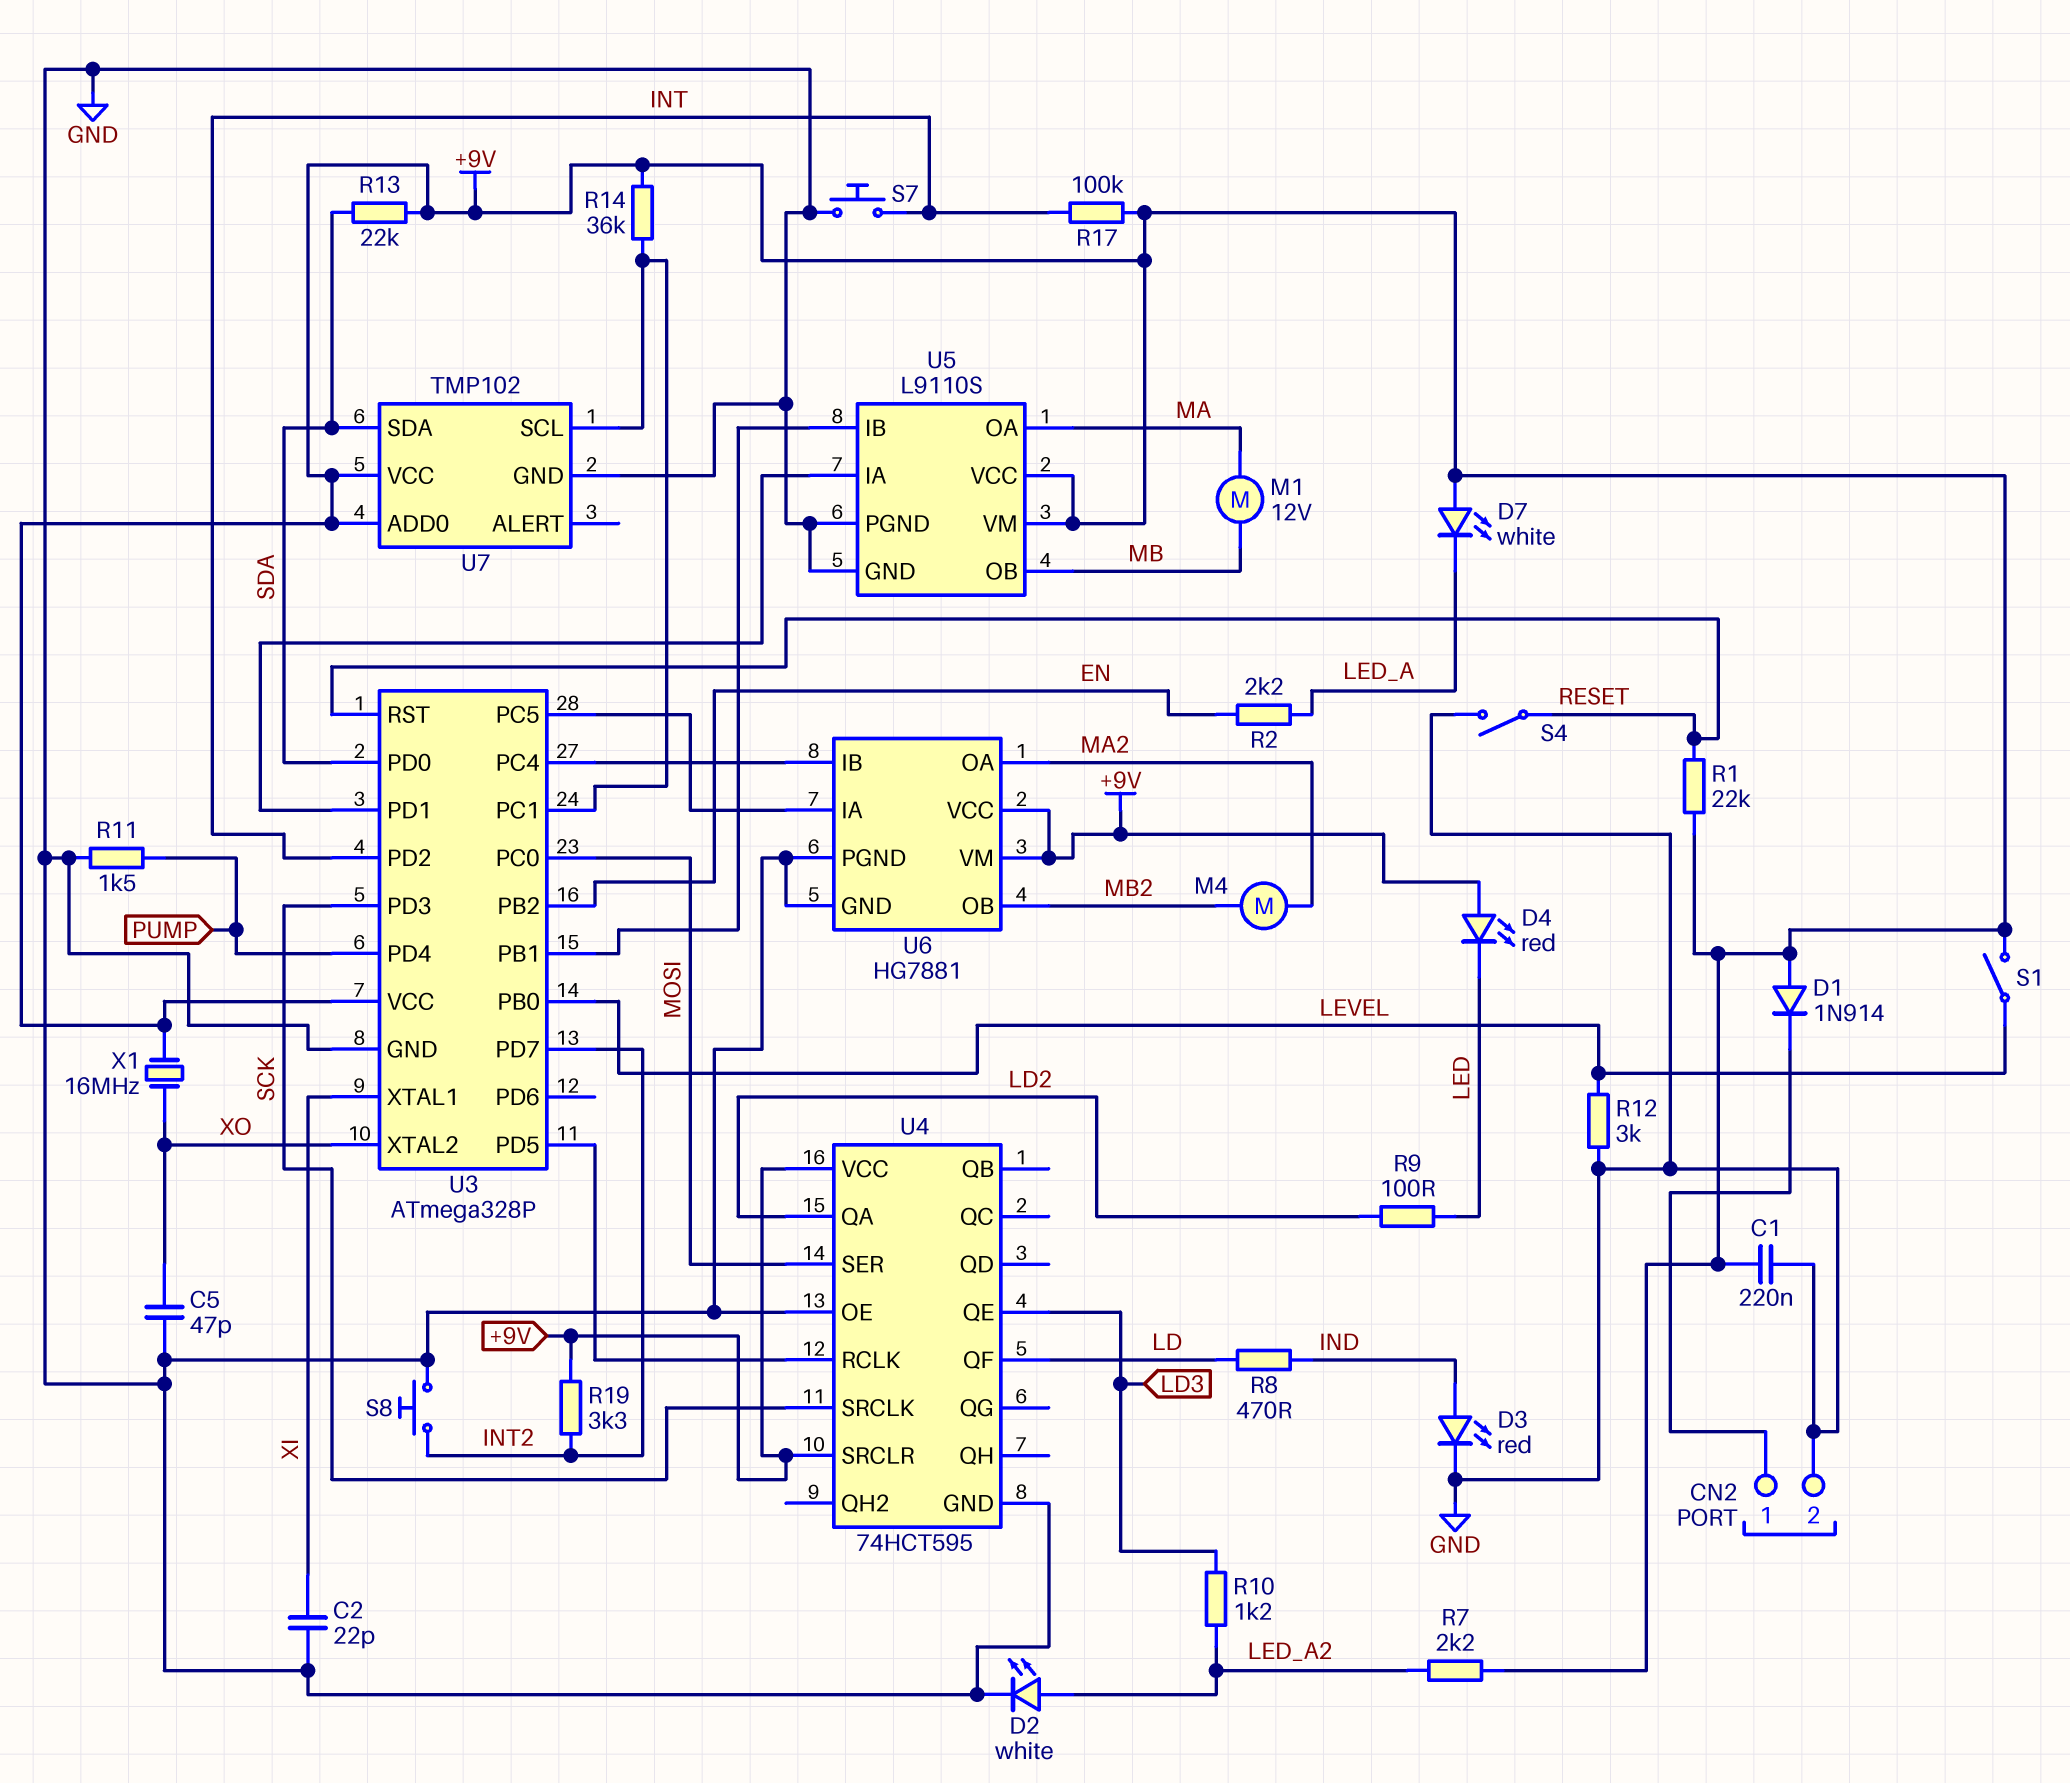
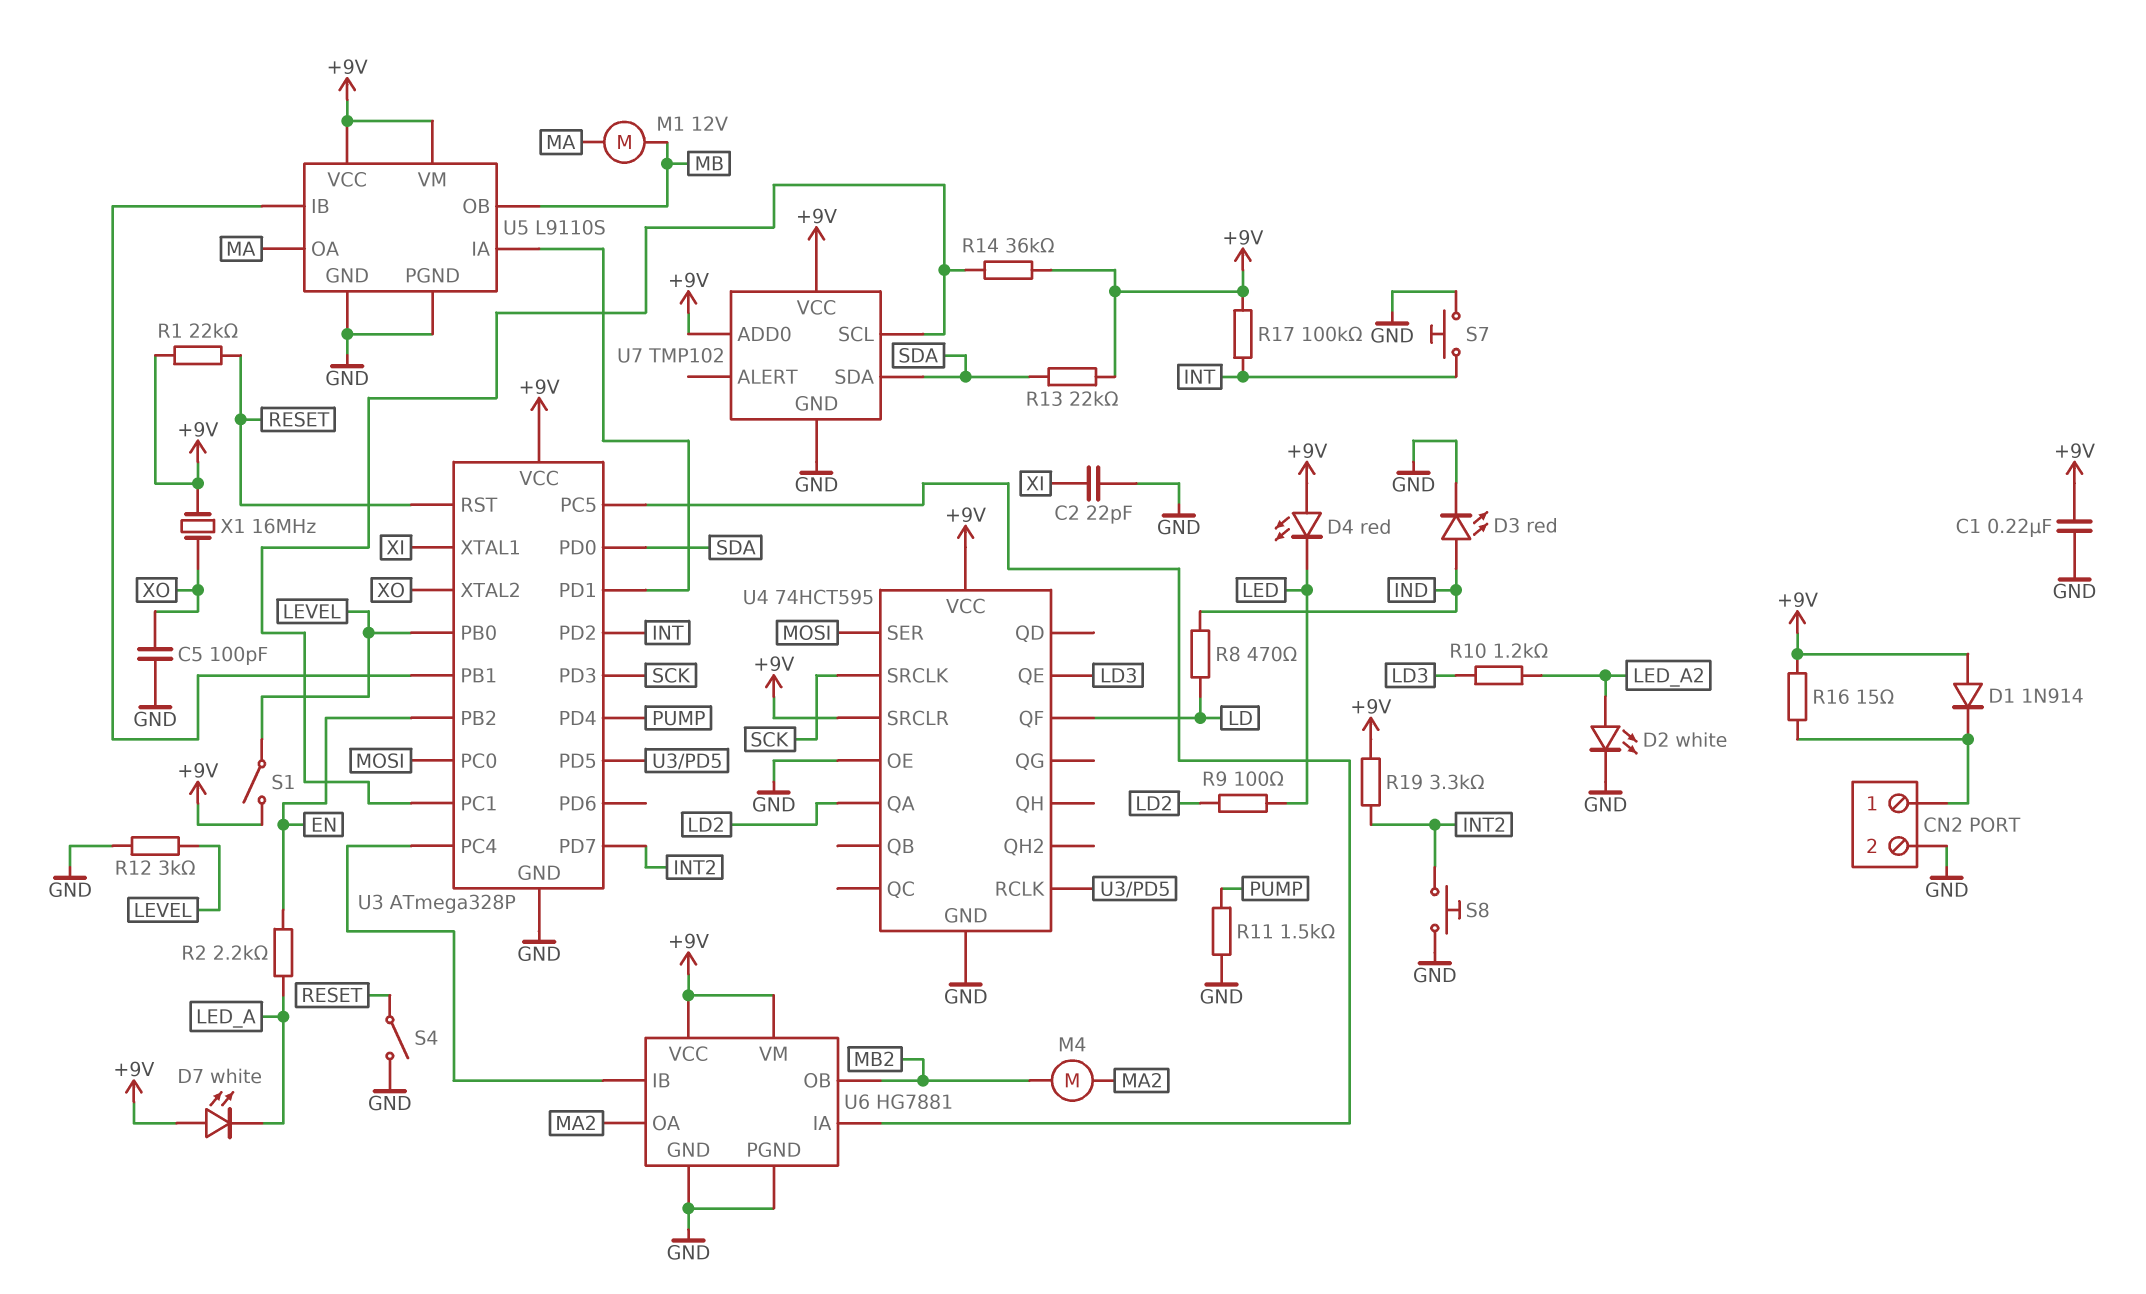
C5: 47pF (GND, XO) -> 100pF (GND, XO)
R7: 2.2k (+9V, LED_A2) -> none
R16: none -> 15 (+9V, CN2/1)

